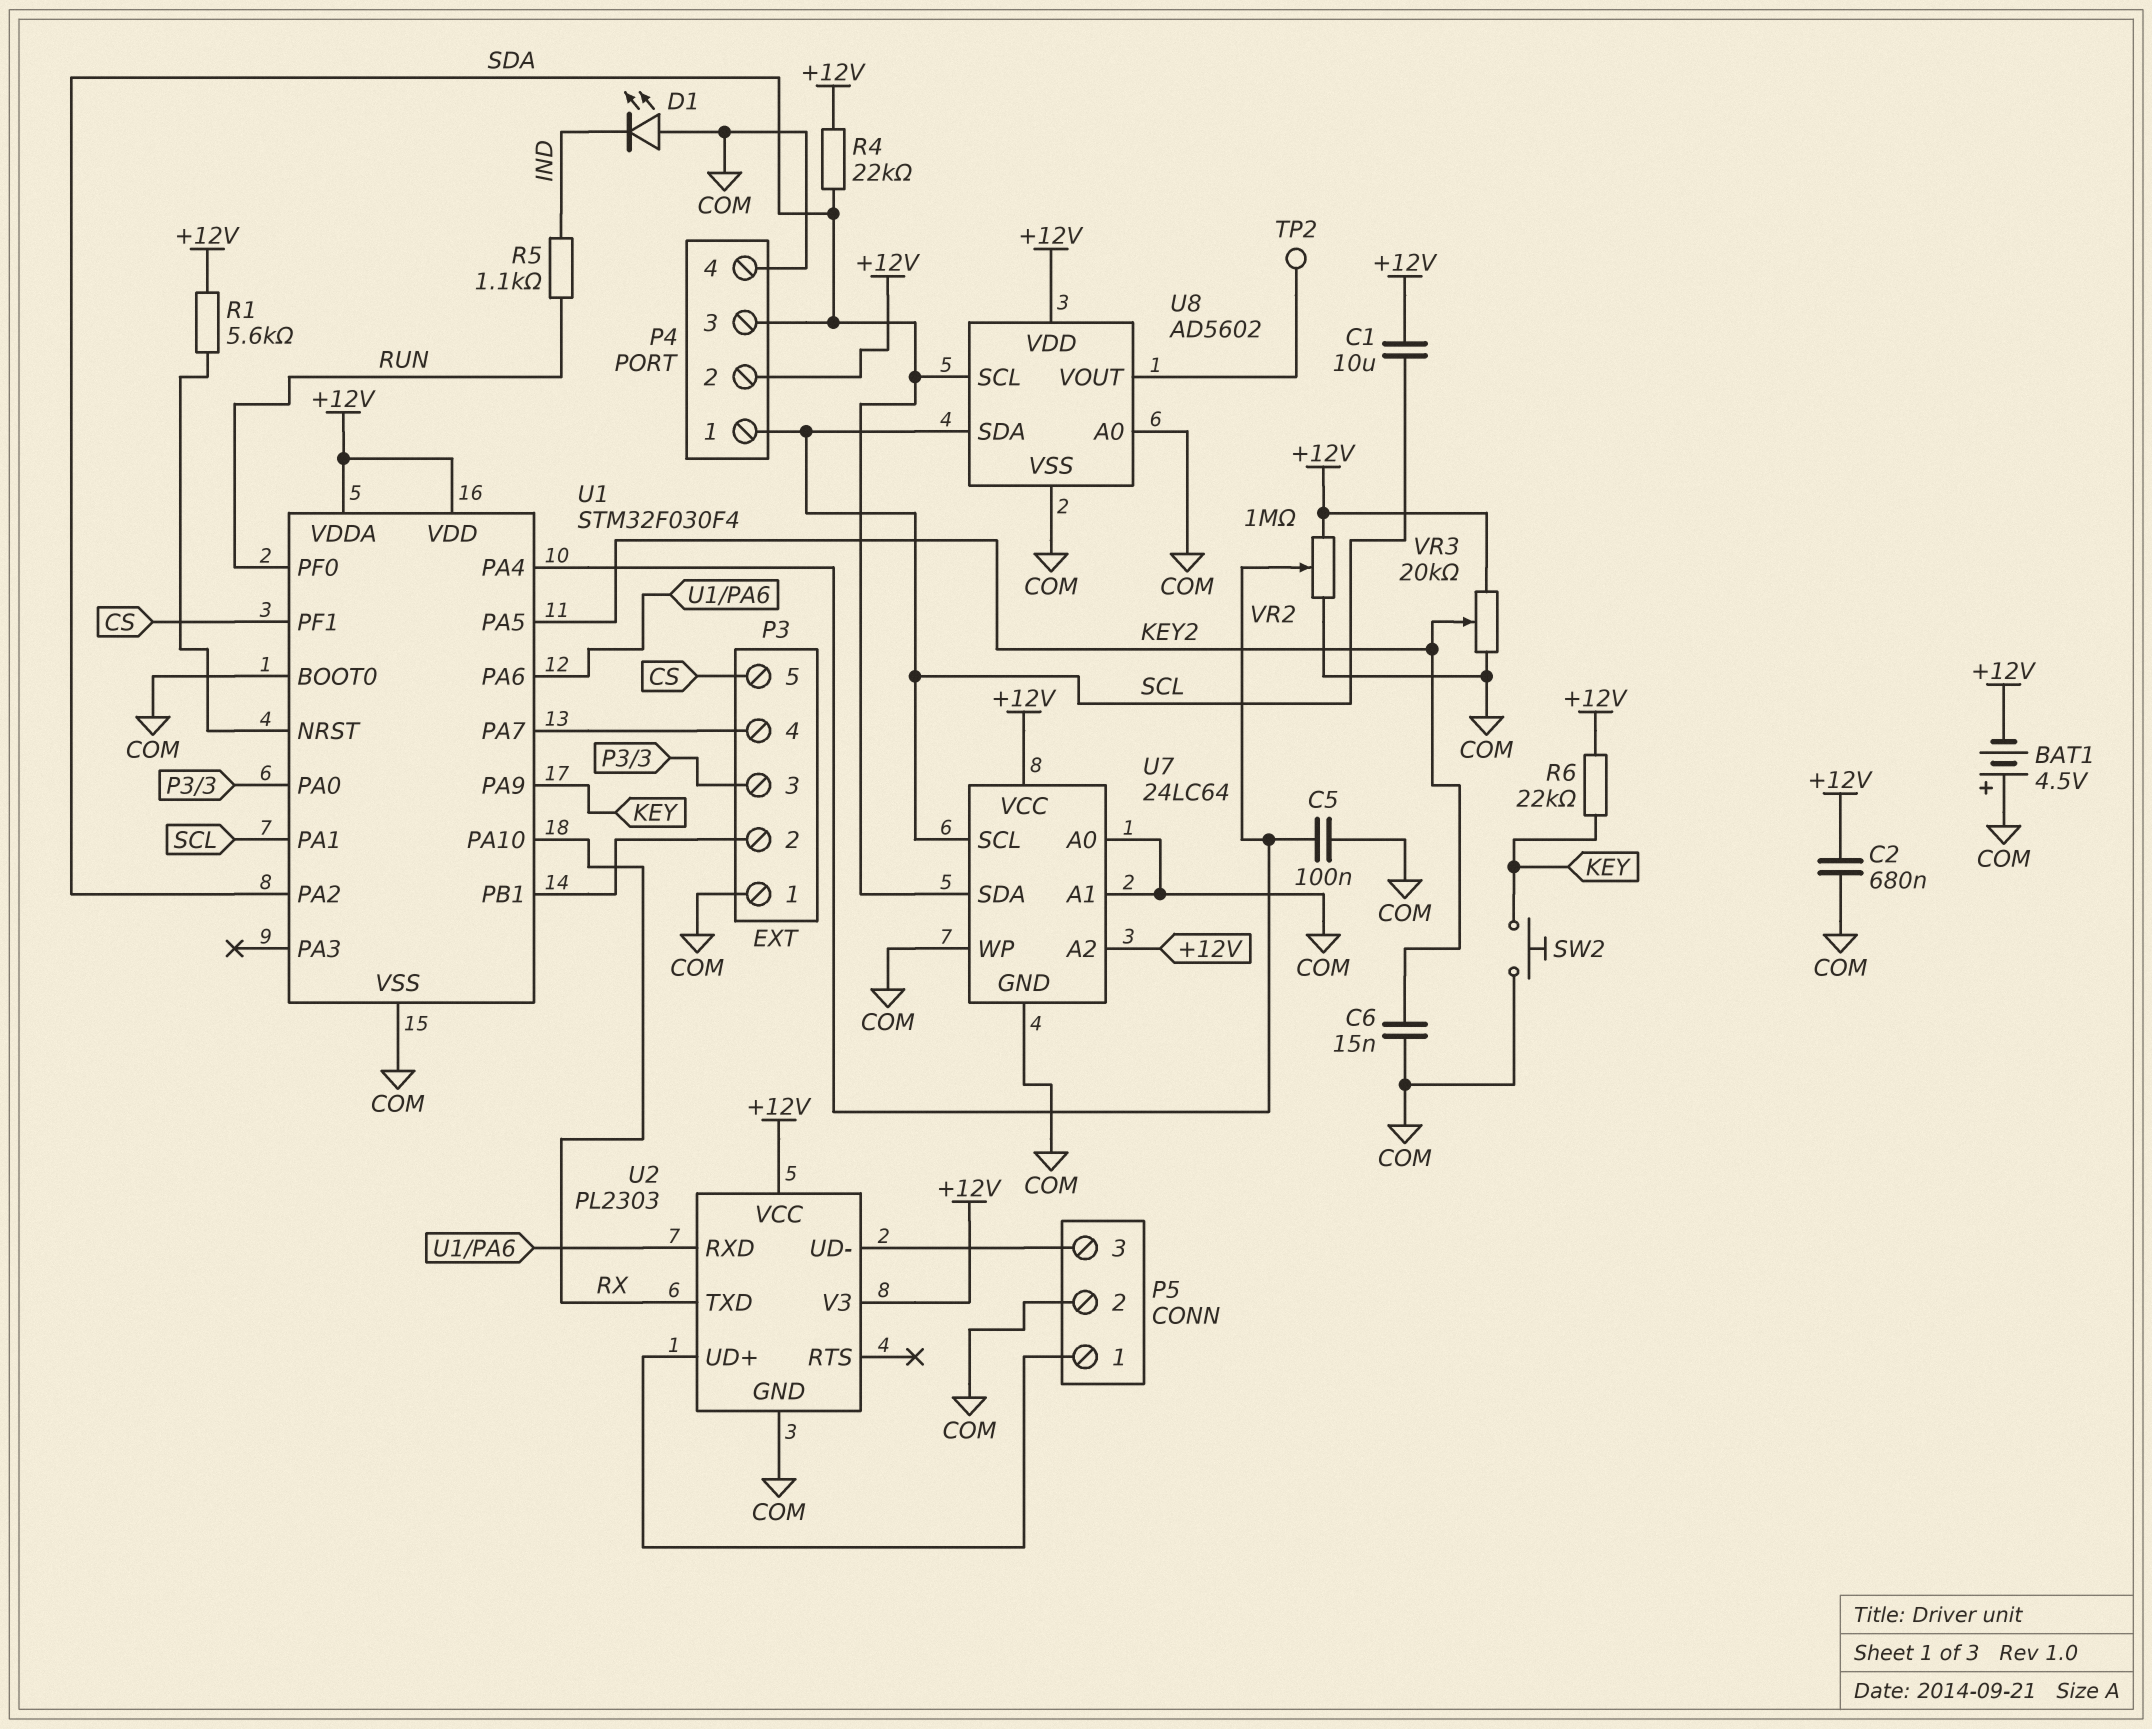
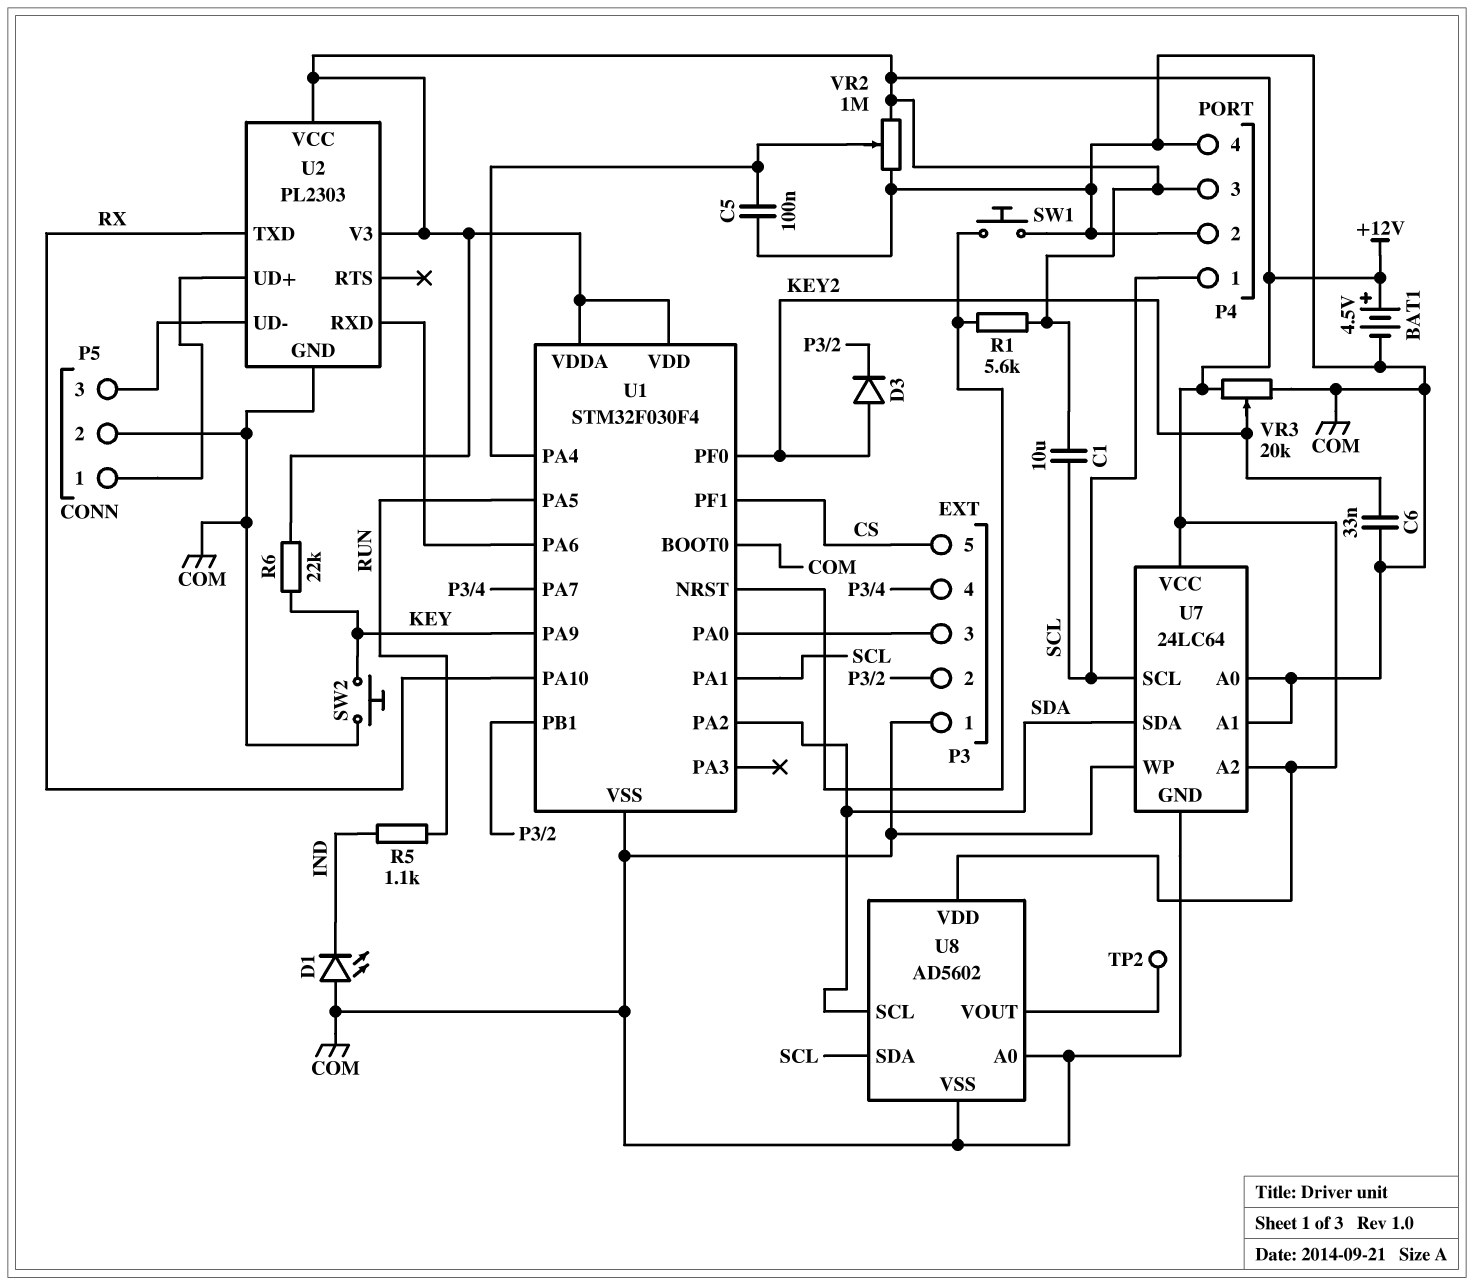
BAT1: 4.5V (plus COM, minus +12V) -> 4.5V (plus +12V, minus COM)
C2: 680nF (+12V, COM) -> none
C6: 15nF (COM, KEY2) -> 33nF (COM, KEY2)
D3: none -> diode (A KEY2, K P3/2)
P4 pin 2: +12V -> COM
P4 pin 3: SDA -> +12V
R4: 22k (+12V, SDA) -> none
SW1: none -> button (COM, U1/NRST)
U1 pin PA5: KEY2 -> RUN
U1 pin PF0: RUN -> KEY2

